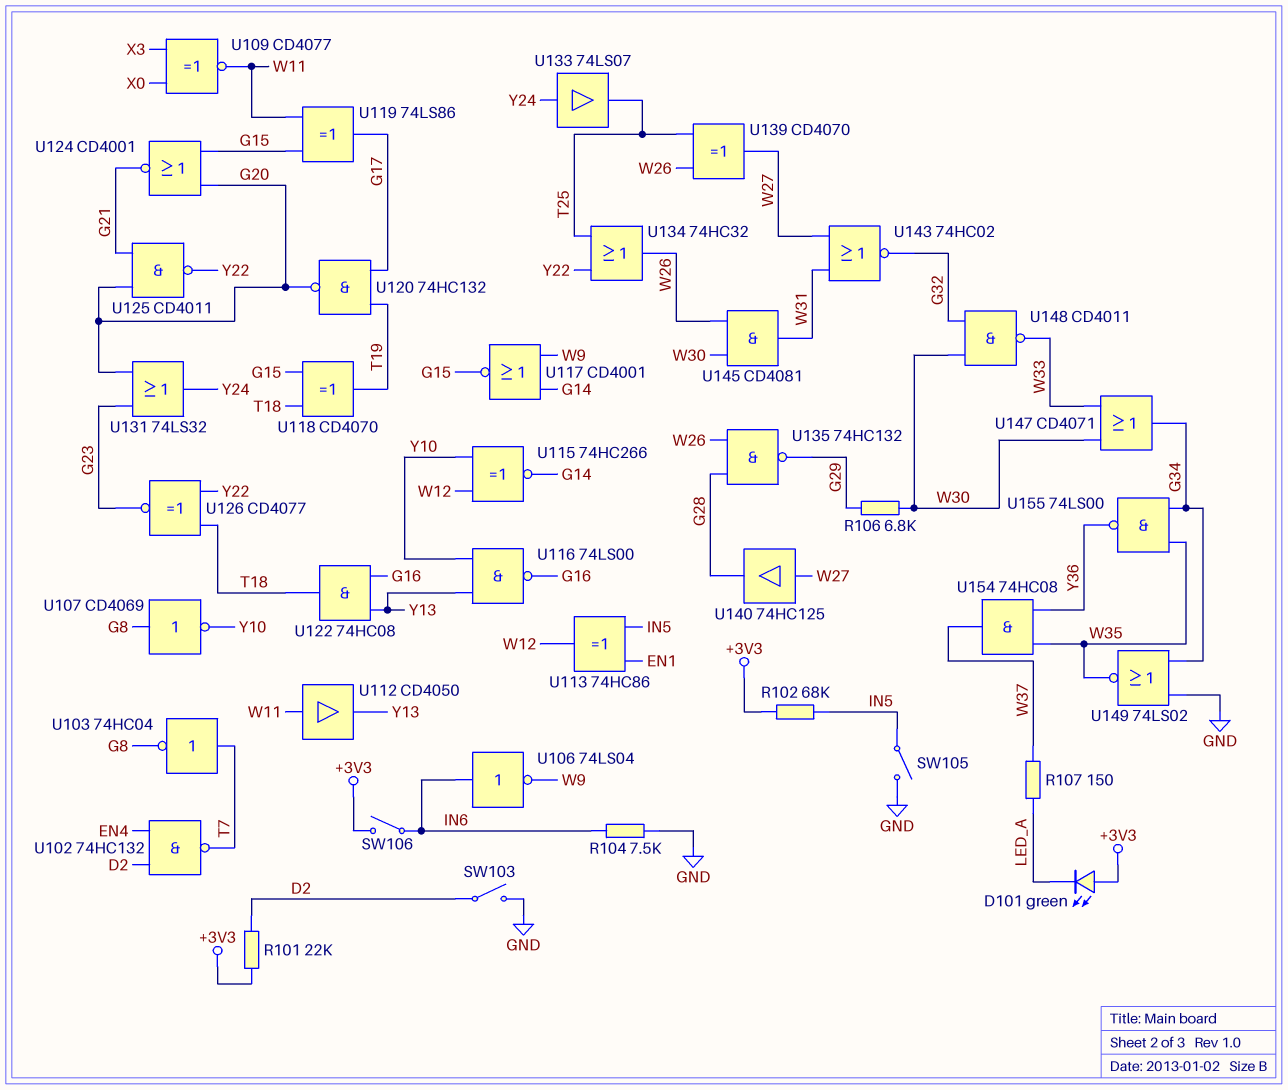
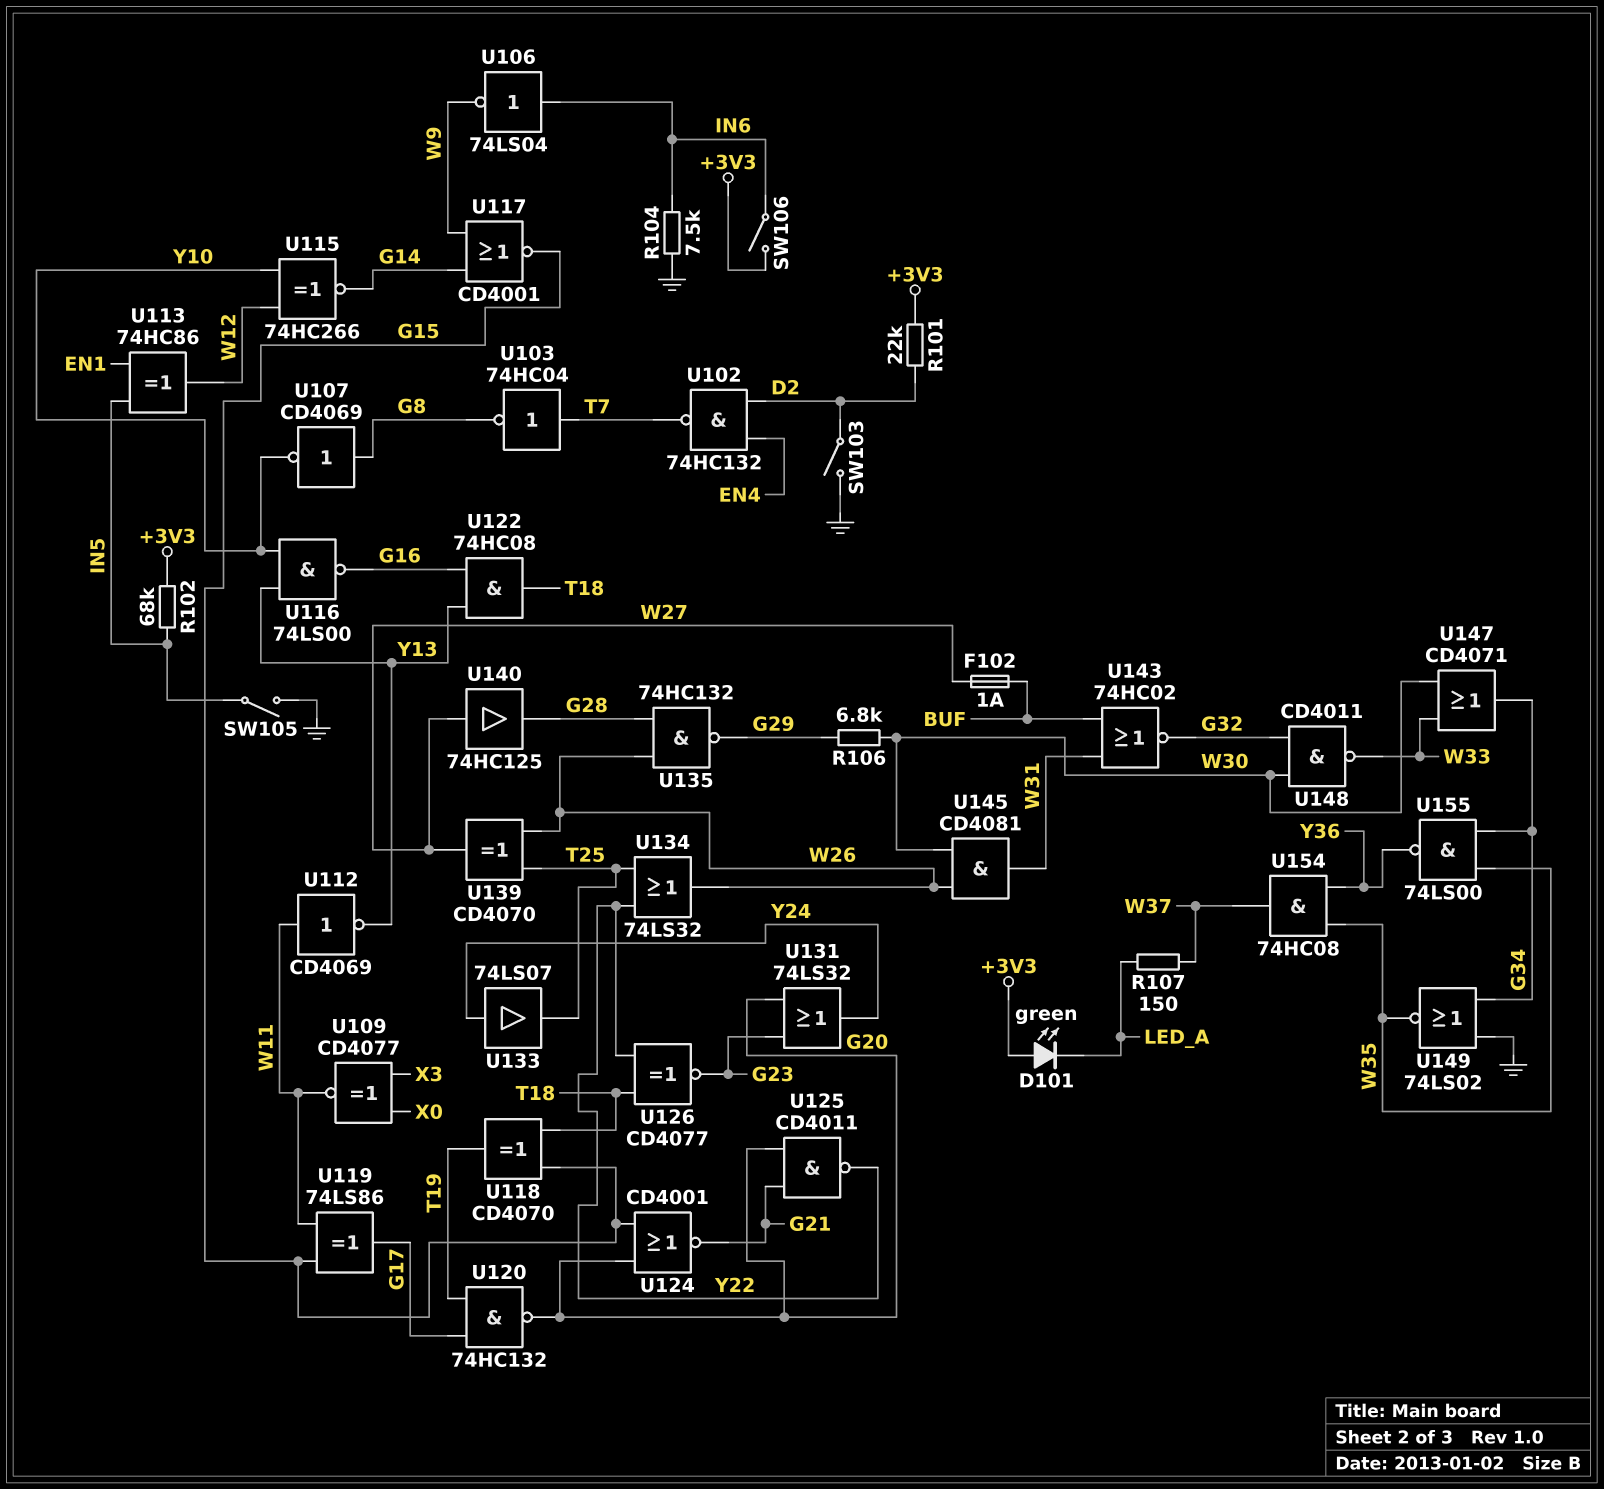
F102: none -> 1A (BUF, W27)
U112: buffer CD4050 (in W11, out Y13) -> NOT CD4069 (in W11, out Y13)
U134: OR 74HC32 (in T25, in Y22, out W26) -> OR 74LS32 (in T25, in Y22, out W26)
U143: NOR 74HC02 (in W27, in W31, out G32) -> NOR 74HC02 (in BUF, in W31, out G32)

